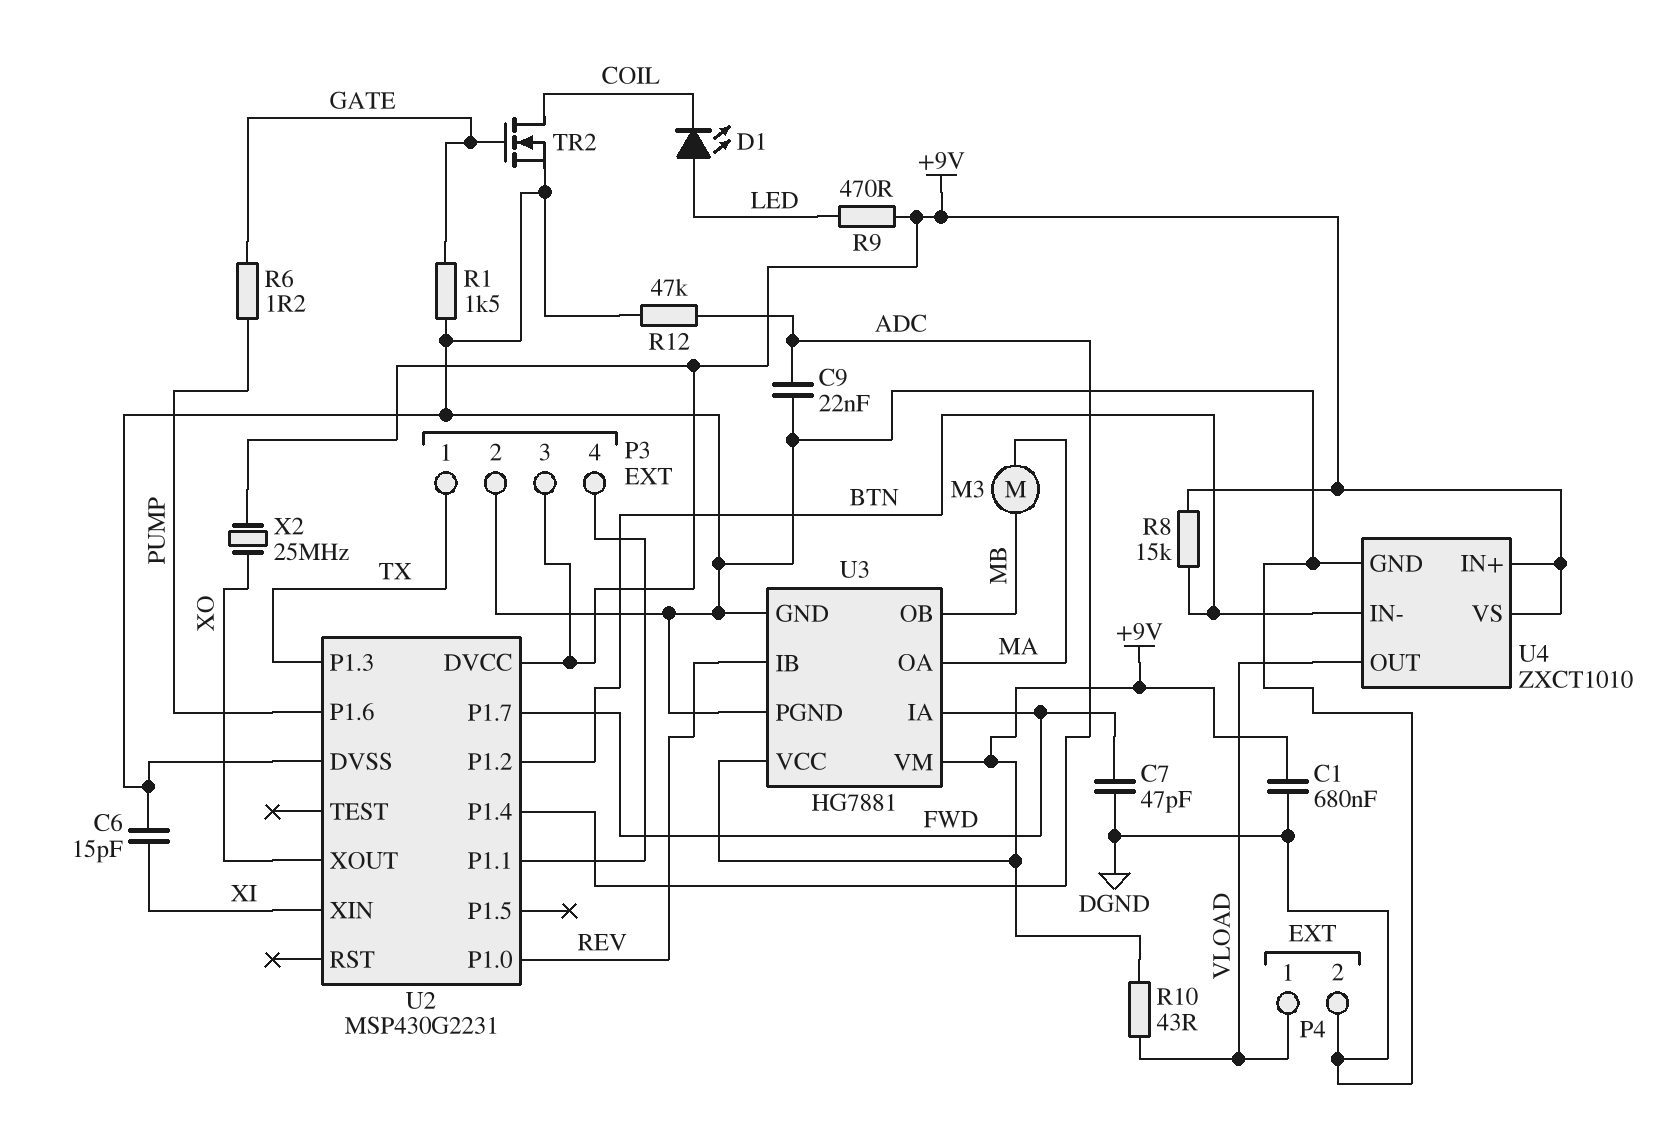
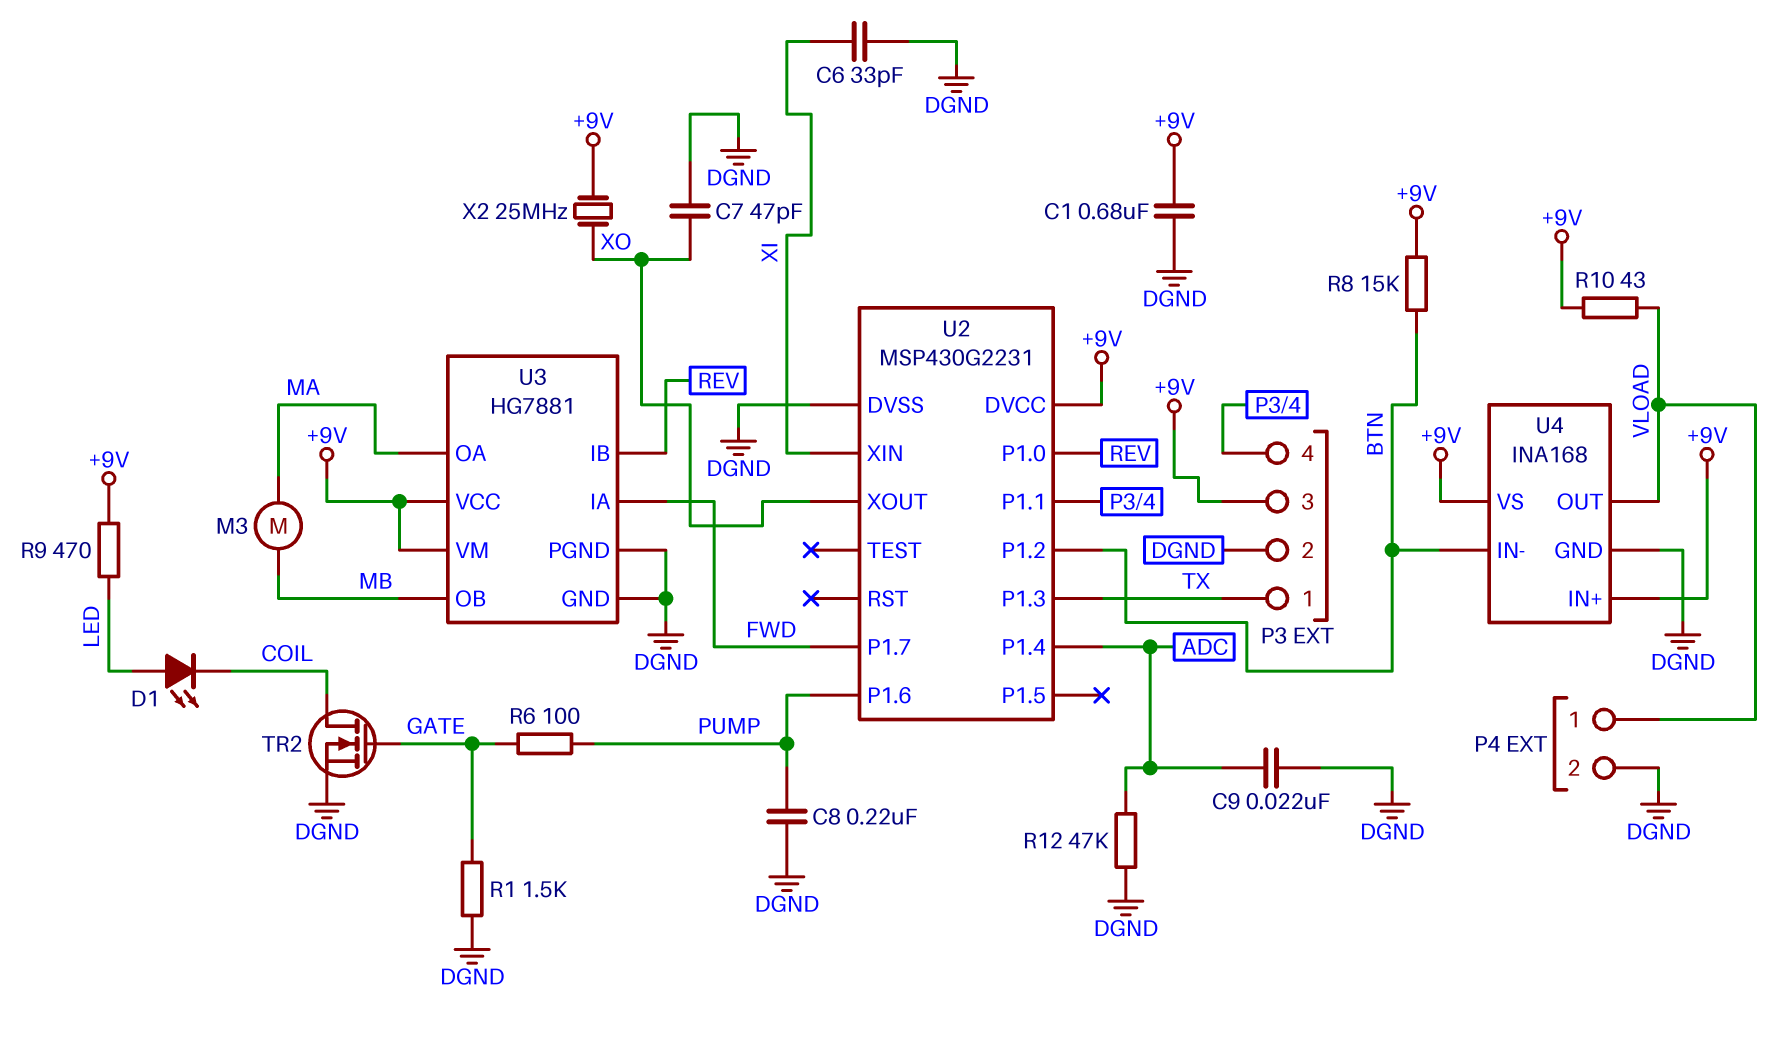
C6: 15pF (DGND, XI) -> 33pF (DGND, XI)
C7: 47pF (DGND, FWD) -> 47pF (DGND, XO)
C8: none -> 220nF (DGND, PUMP)
R6: 1.2 (GATE, PUMP) -> 100 (GATE, PUMP)
U4: ZXCT1010 -> INA168

